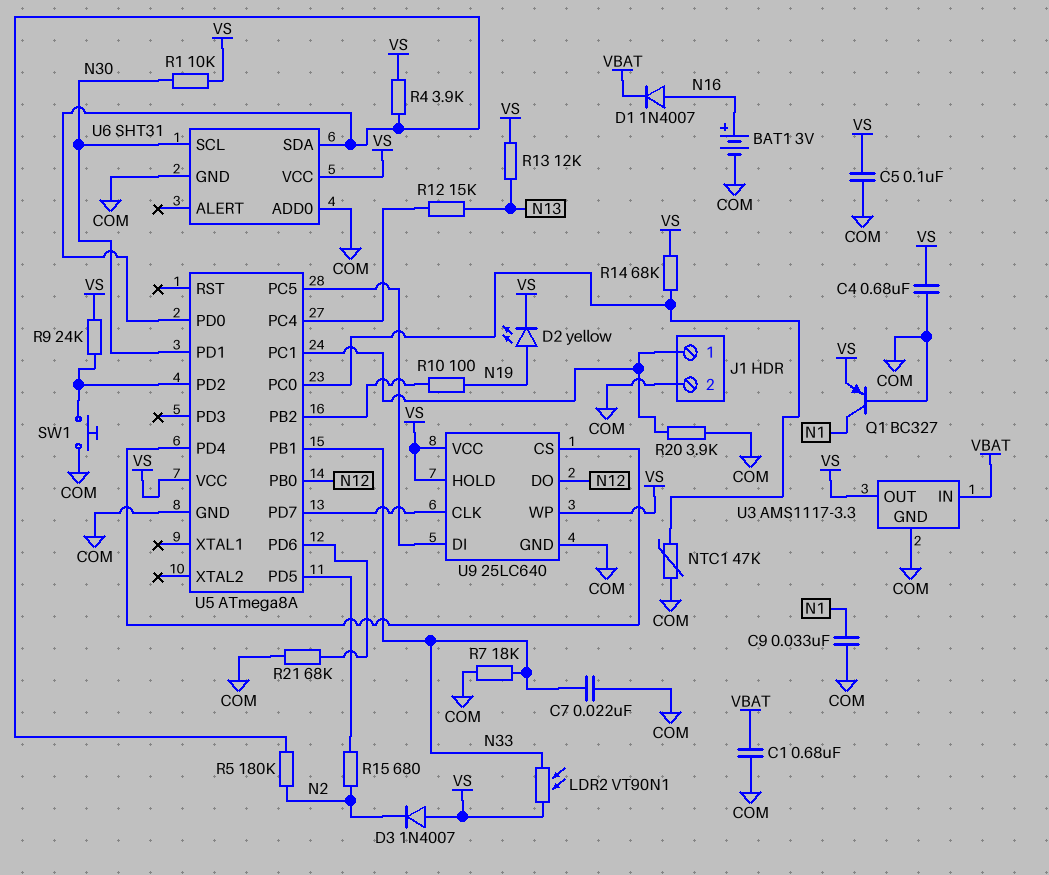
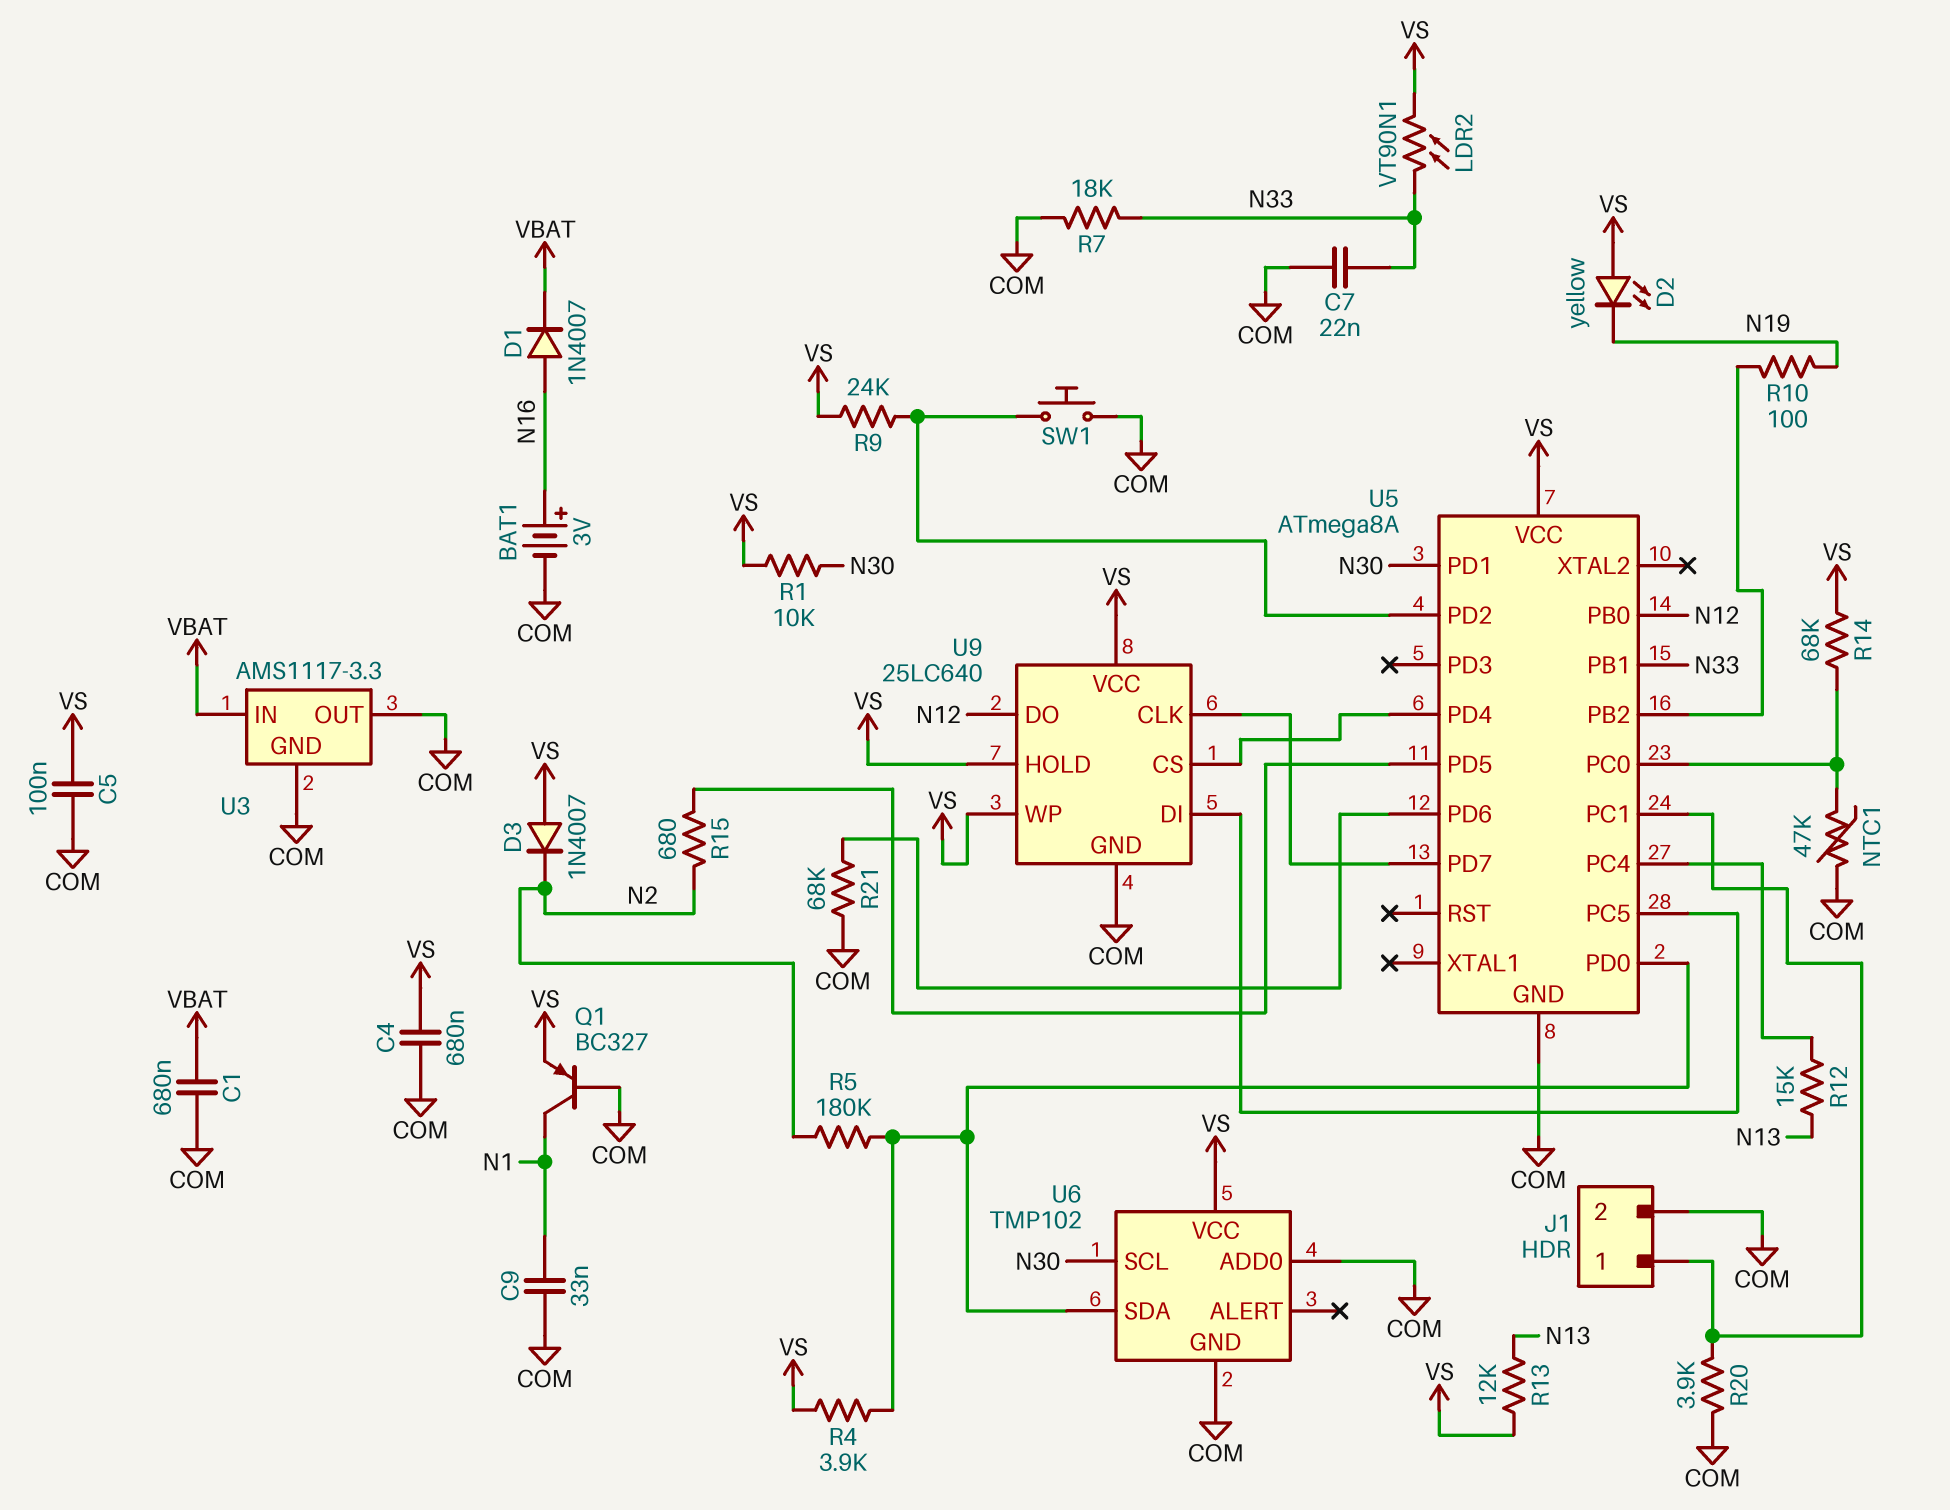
D2: LED yellow (A N19, K VS) -> LED yellow (A VS, K N19)
U3 pin OUT: VS -> COM
U6: SHT31 -> TMP102

